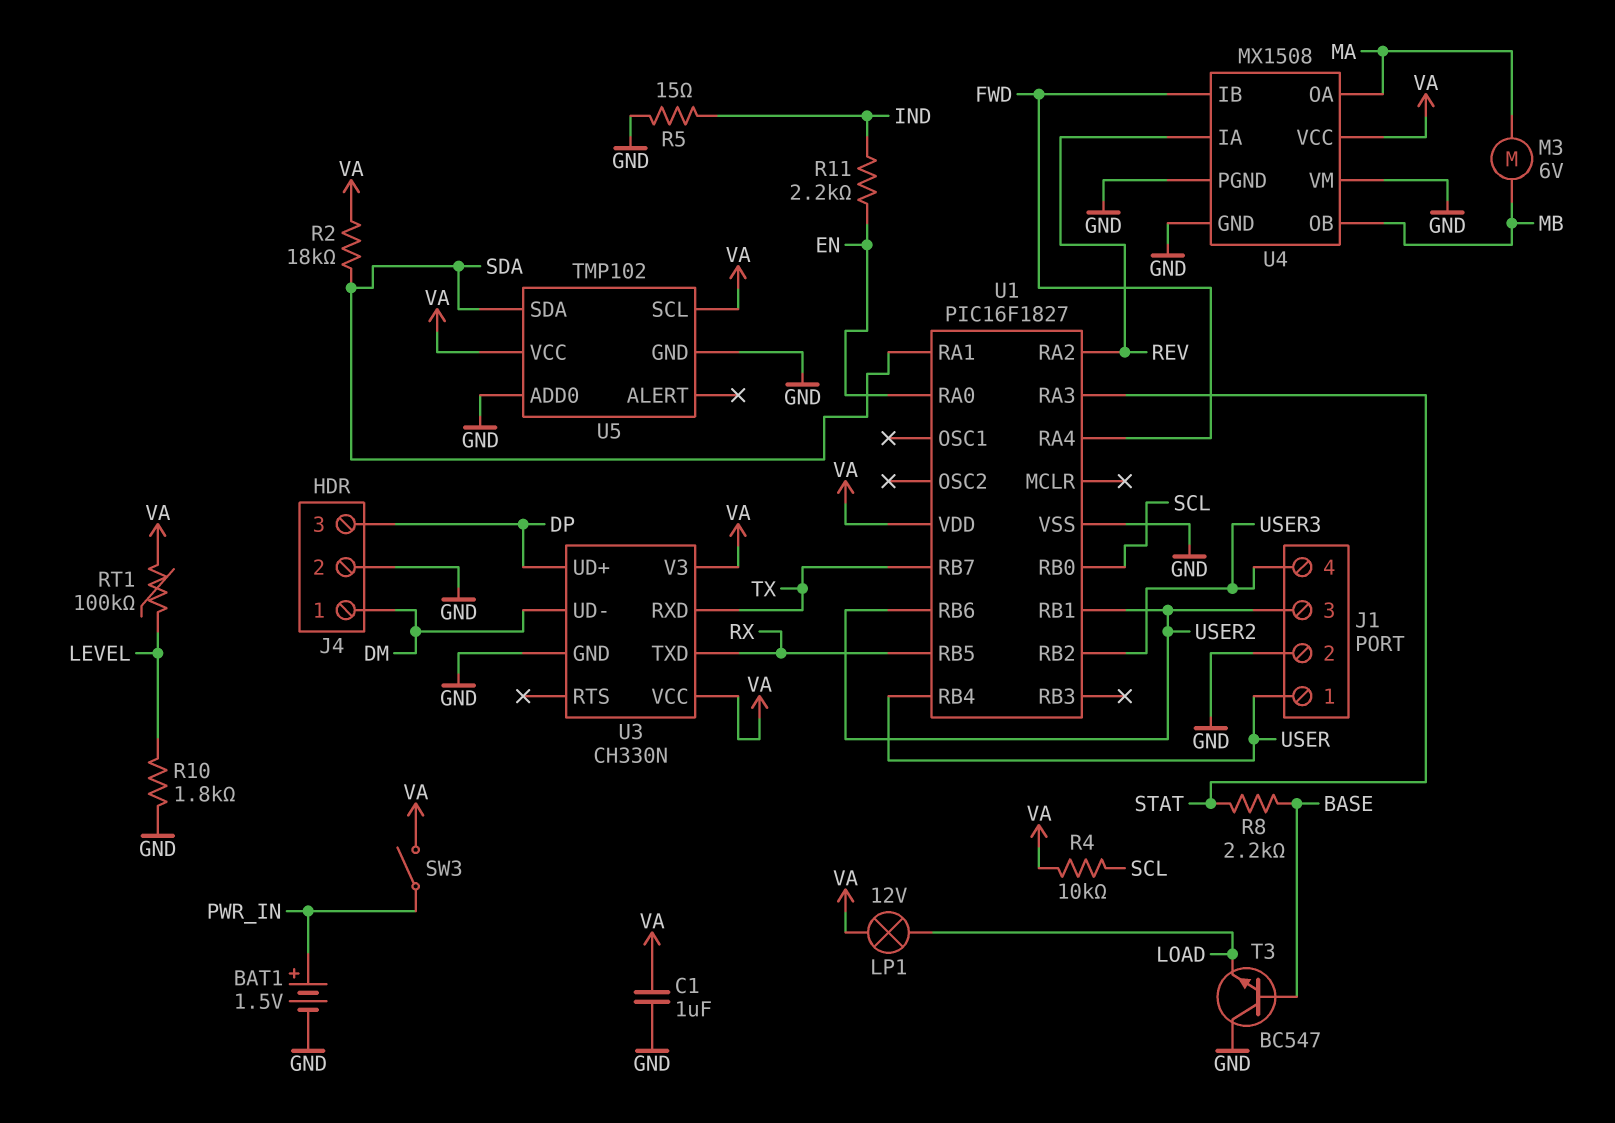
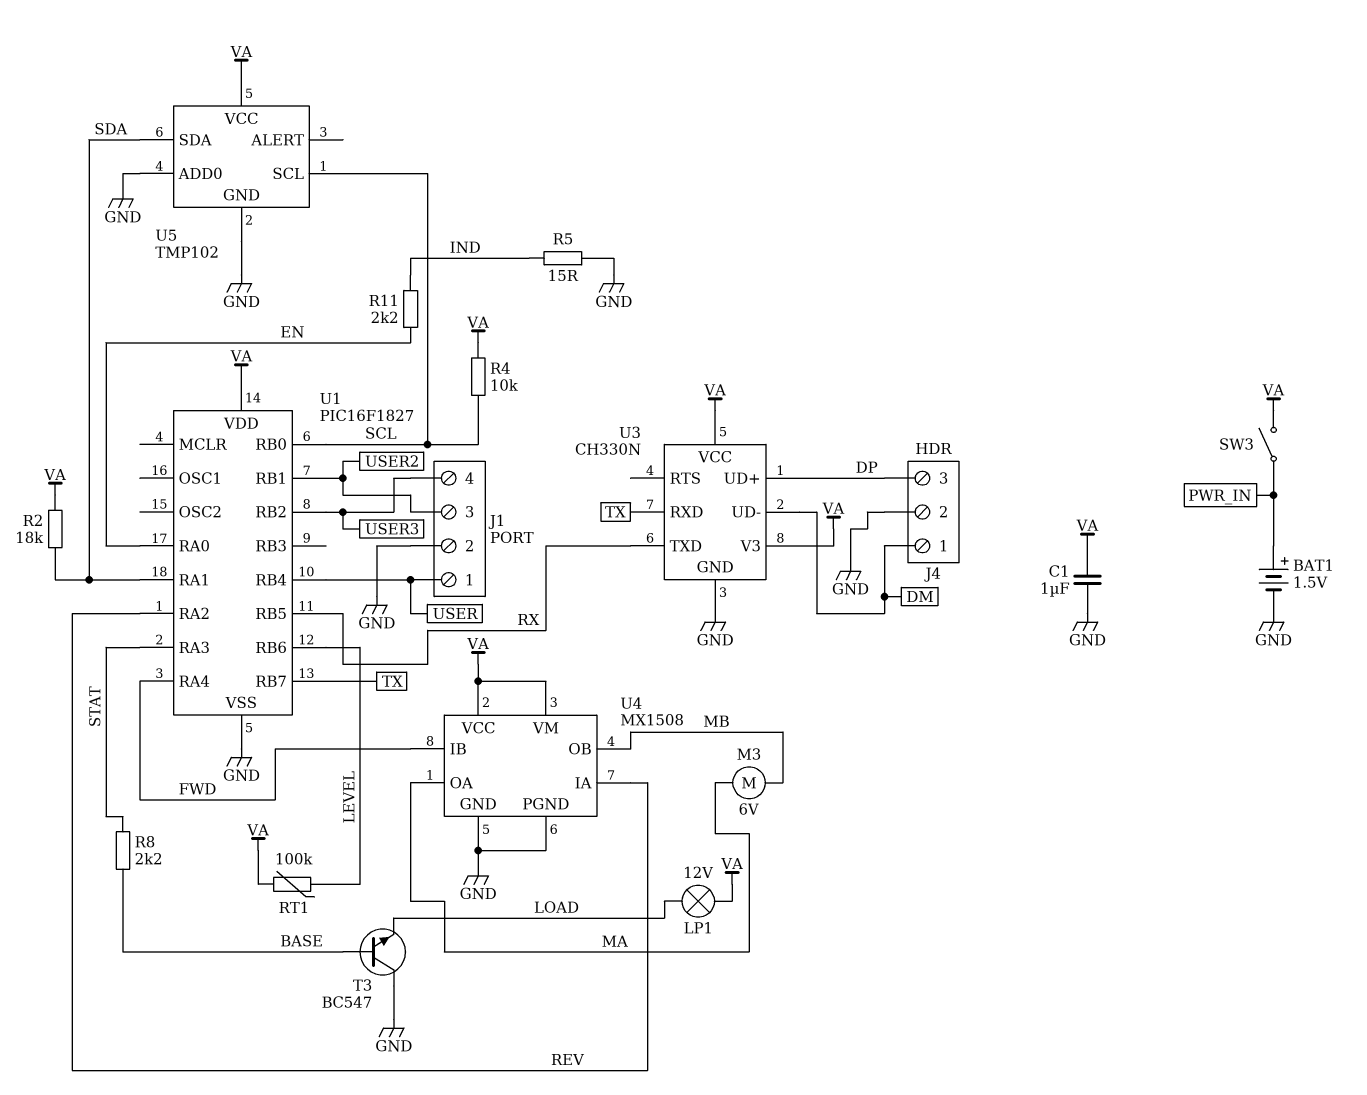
R10: 1.8k (GND, LEVEL) -> none
U1 pin RB6: USER2 -> LEVEL
U4 pin VM: GND -> VA
U5 pin SCL: VA -> SCL

